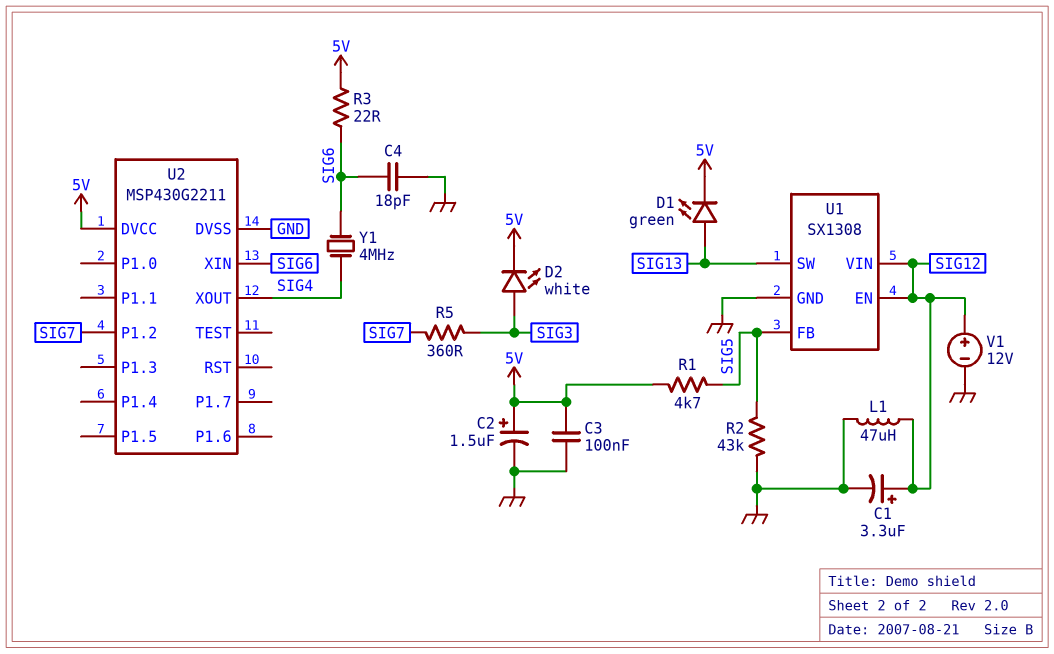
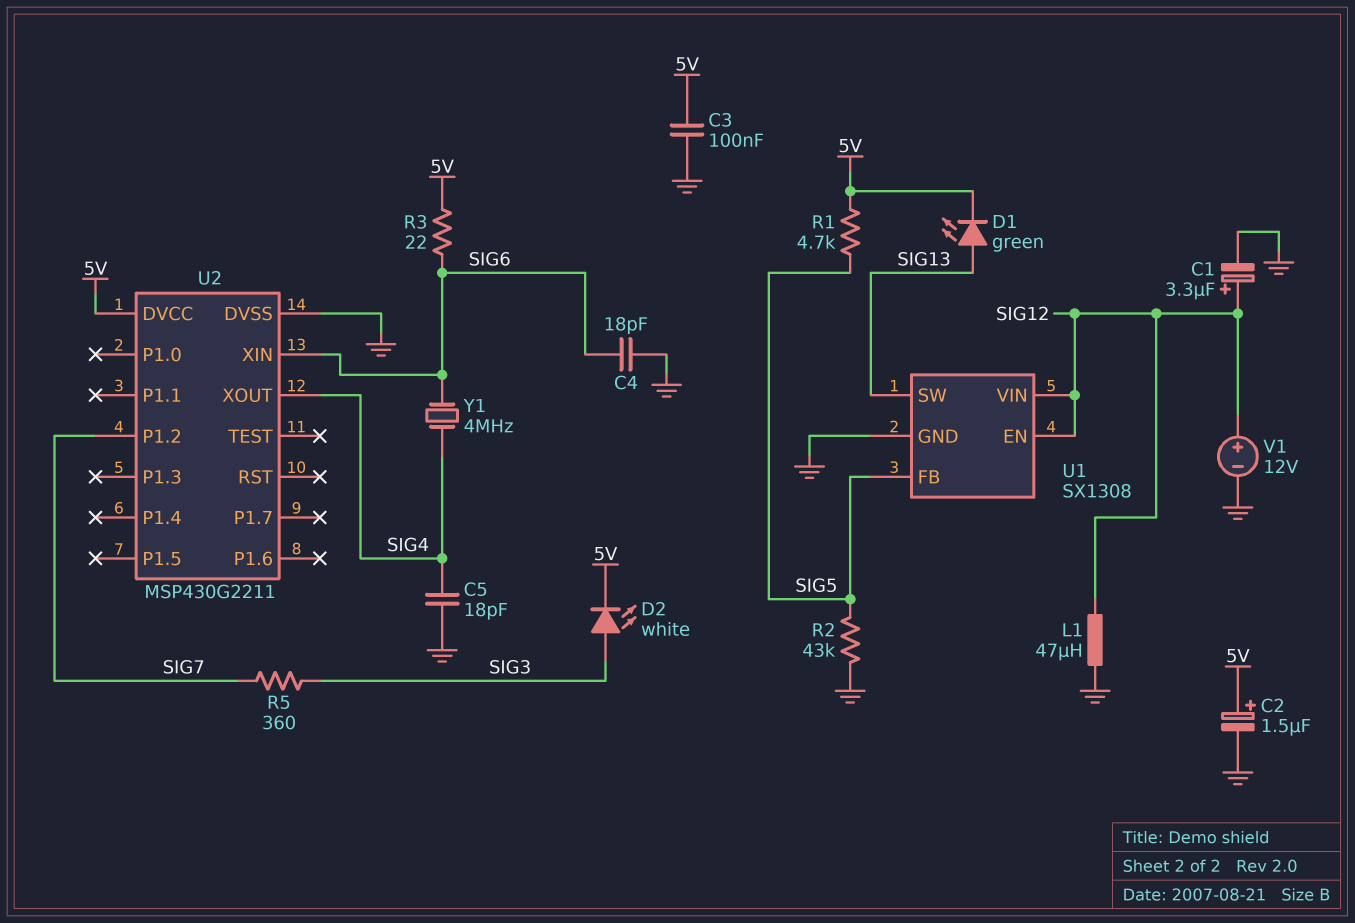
C5: none -> 18pF (GND, SIG4)

